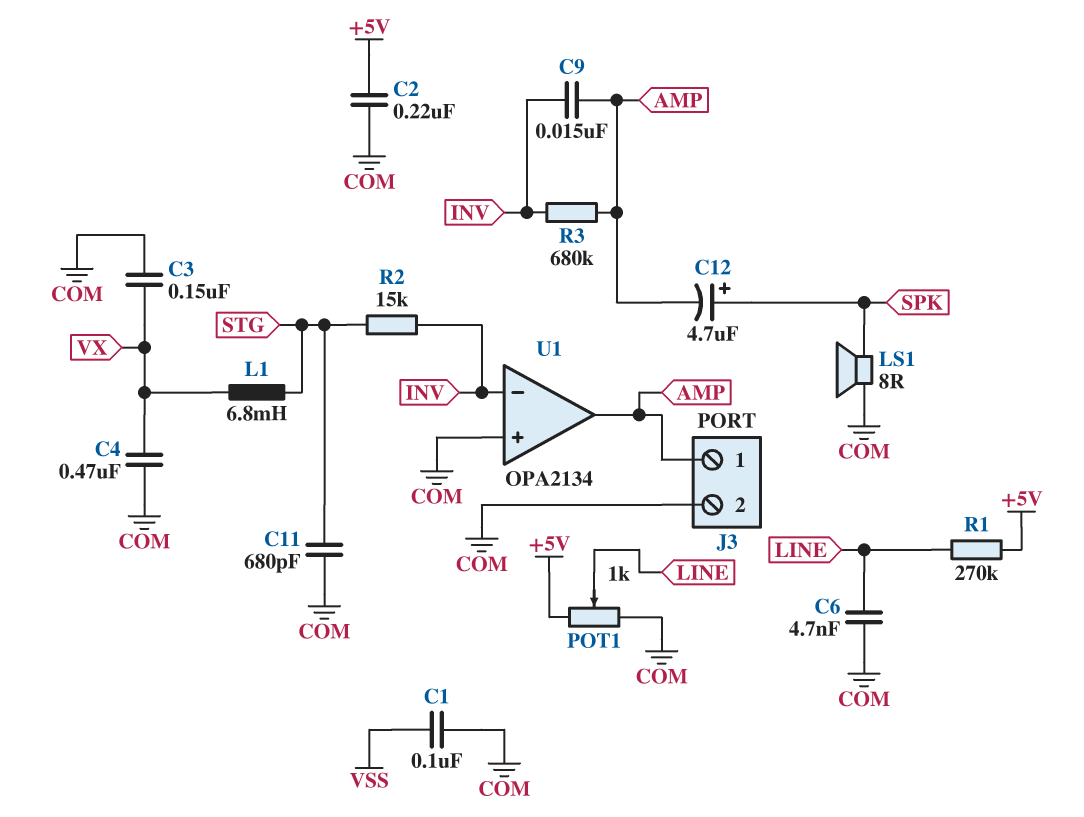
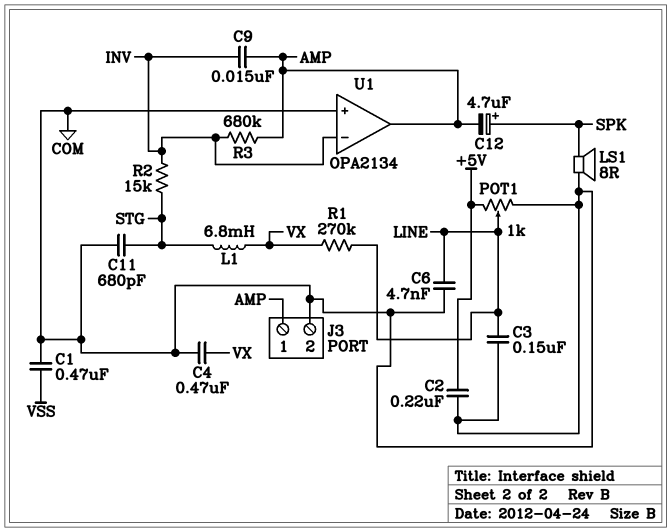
C1: 100nF (COM, VSS) -> 470nF (COM, VSS)
C3: 150nF (COM, VX) -> 150nF (COM, LINE)
R1: 270k (+5V, LINE) -> 270k (LINE, VX)

